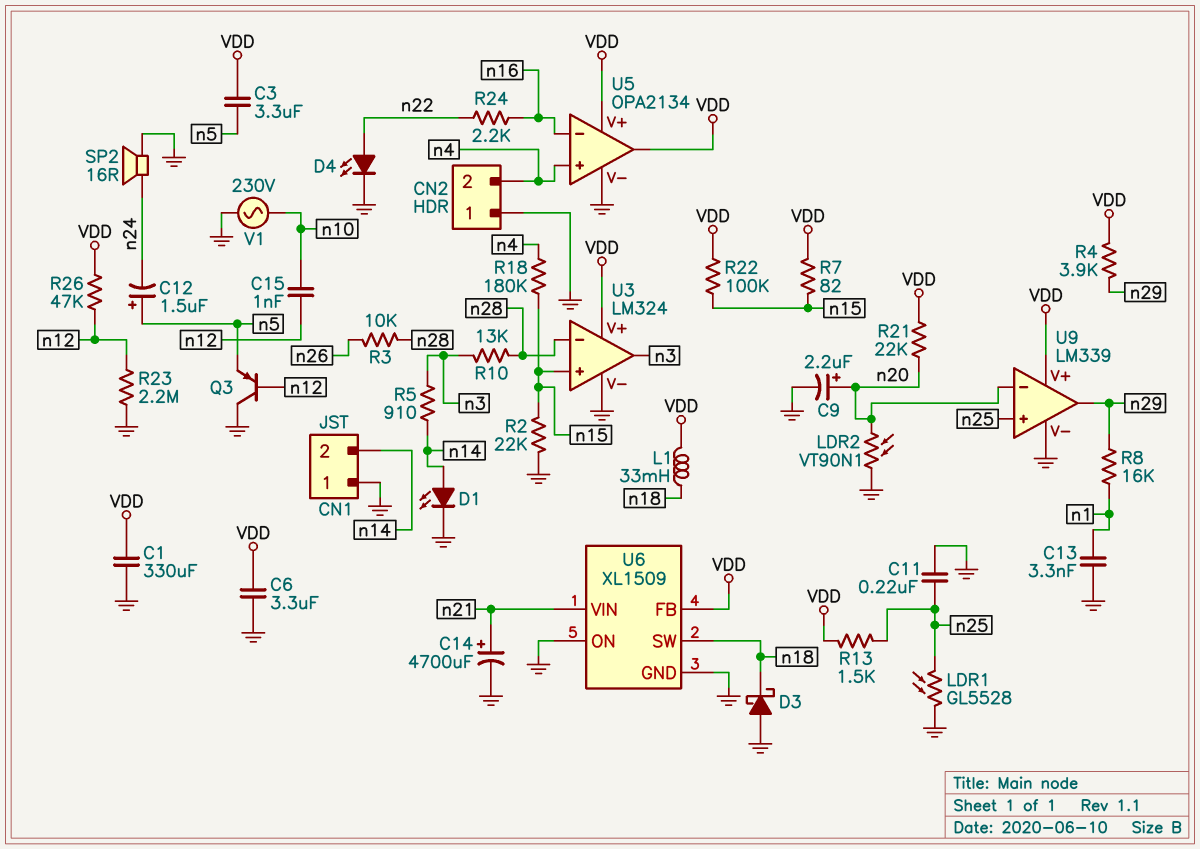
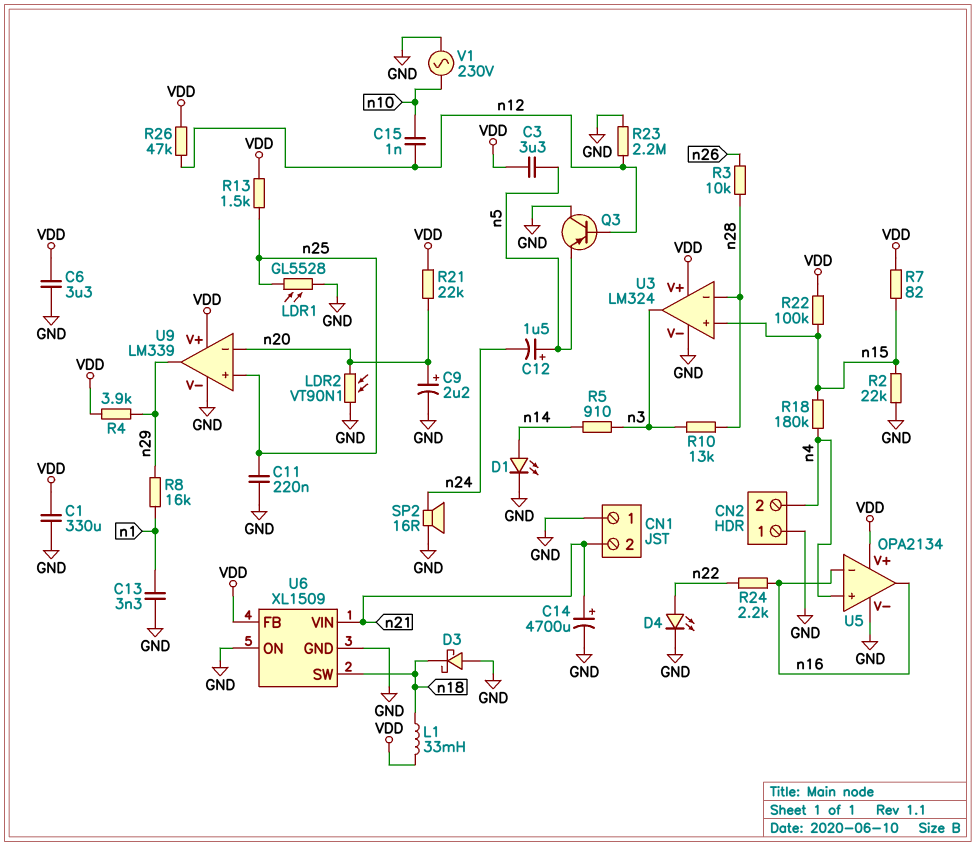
CN1 pin 2: n14 -> n21
U5 pin out: VDD -> n16

